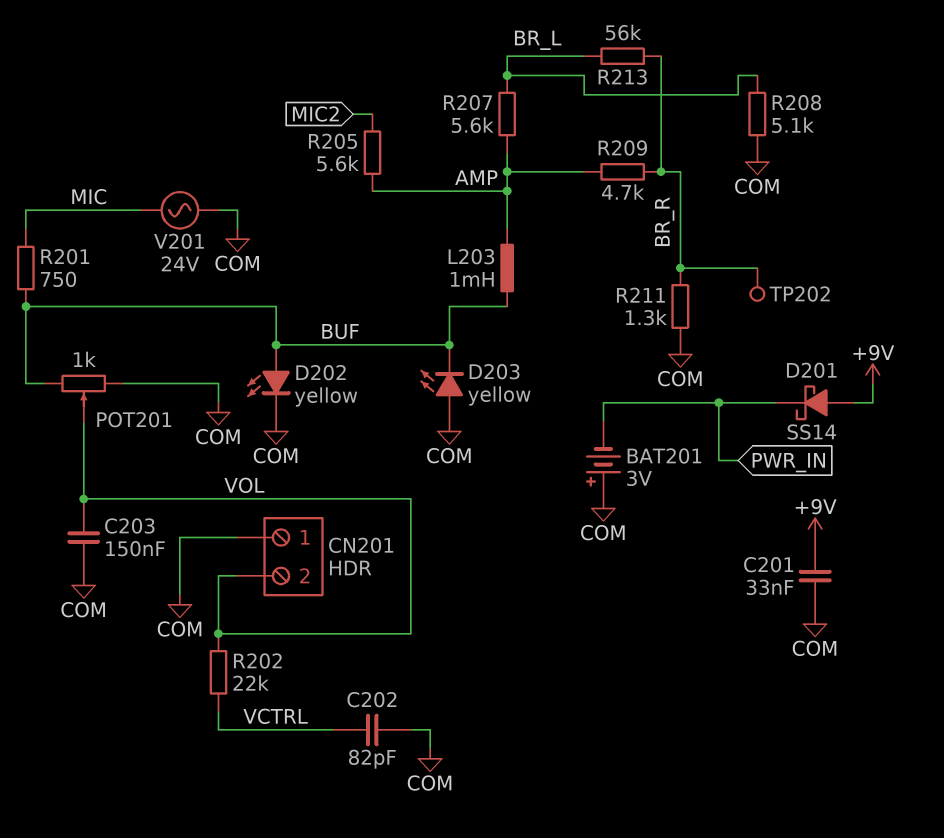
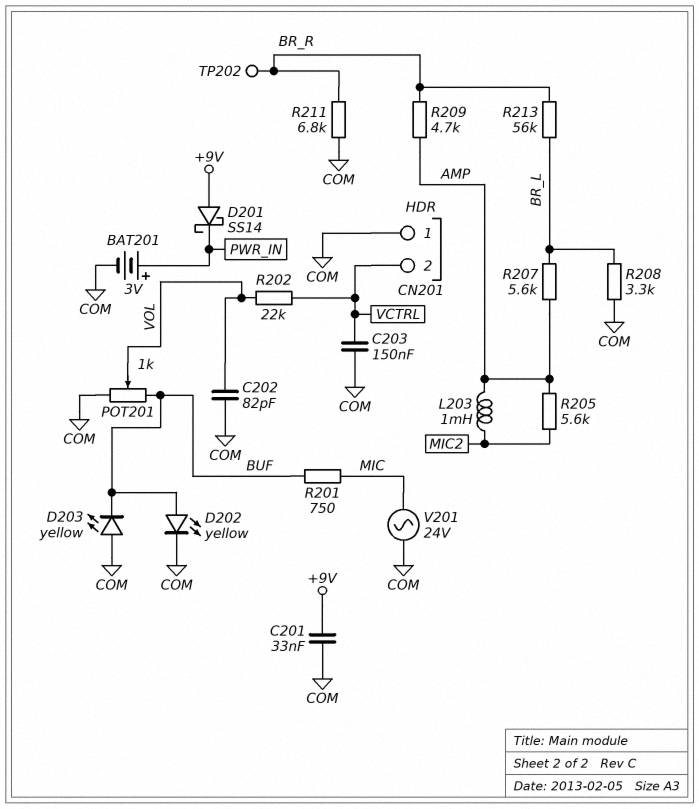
BAT201: 3V (plus COM, minus PWR_IN) -> 3V (plus PWR_IN, minus COM)
C202: 82pF (COM, VCTRL) -> 82pF (COM, VOL)
C203: 150nF (COM, VOL) -> 150nF (COM, VCTRL)
CN201 pin 2: VOL -> VCTRL
L203: 1mH (AMP, BUF) -> 1mH (AMP, MIC2)
R208: 5.1k (BR_L, COM) -> 3.3k (BR_L, COM)
R211: 1.3k (BR_R, COM) -> 6.8k (BR_R, COM)

